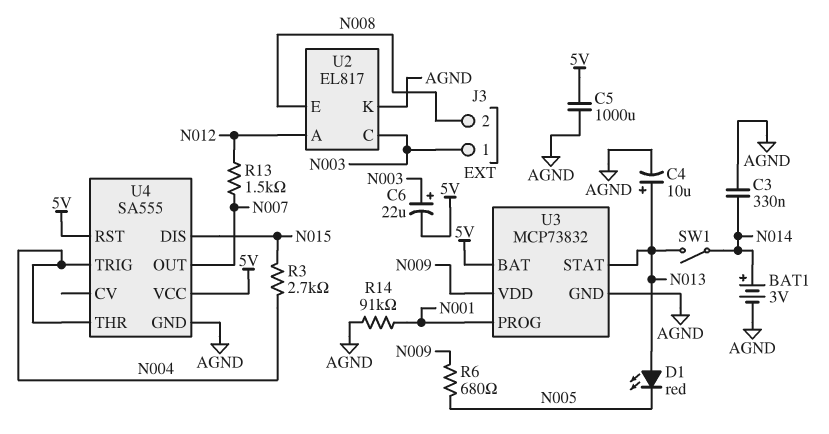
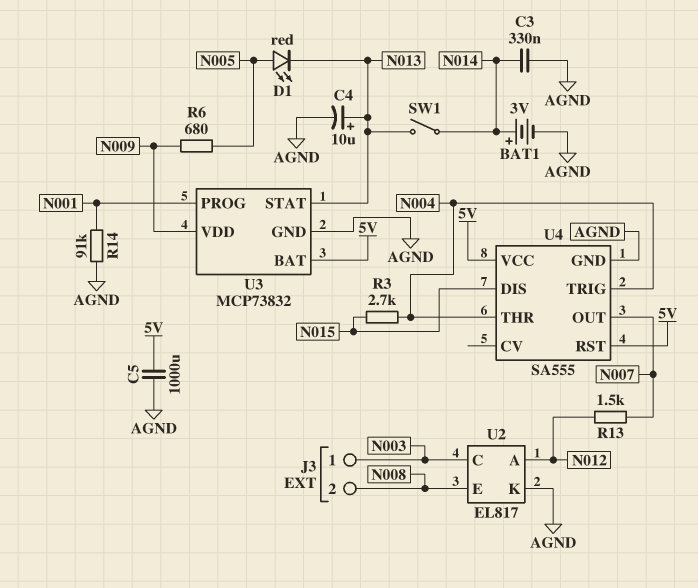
C6: 22uF (plus N003, minus 5V) -> none
D1: LED red (A N013, K N005) -> LED red (A N005, K N013)

